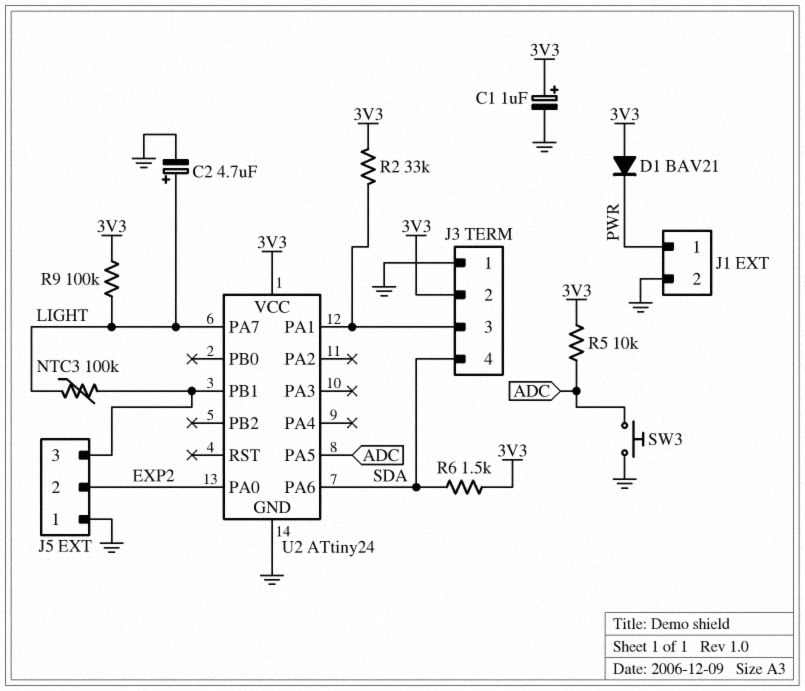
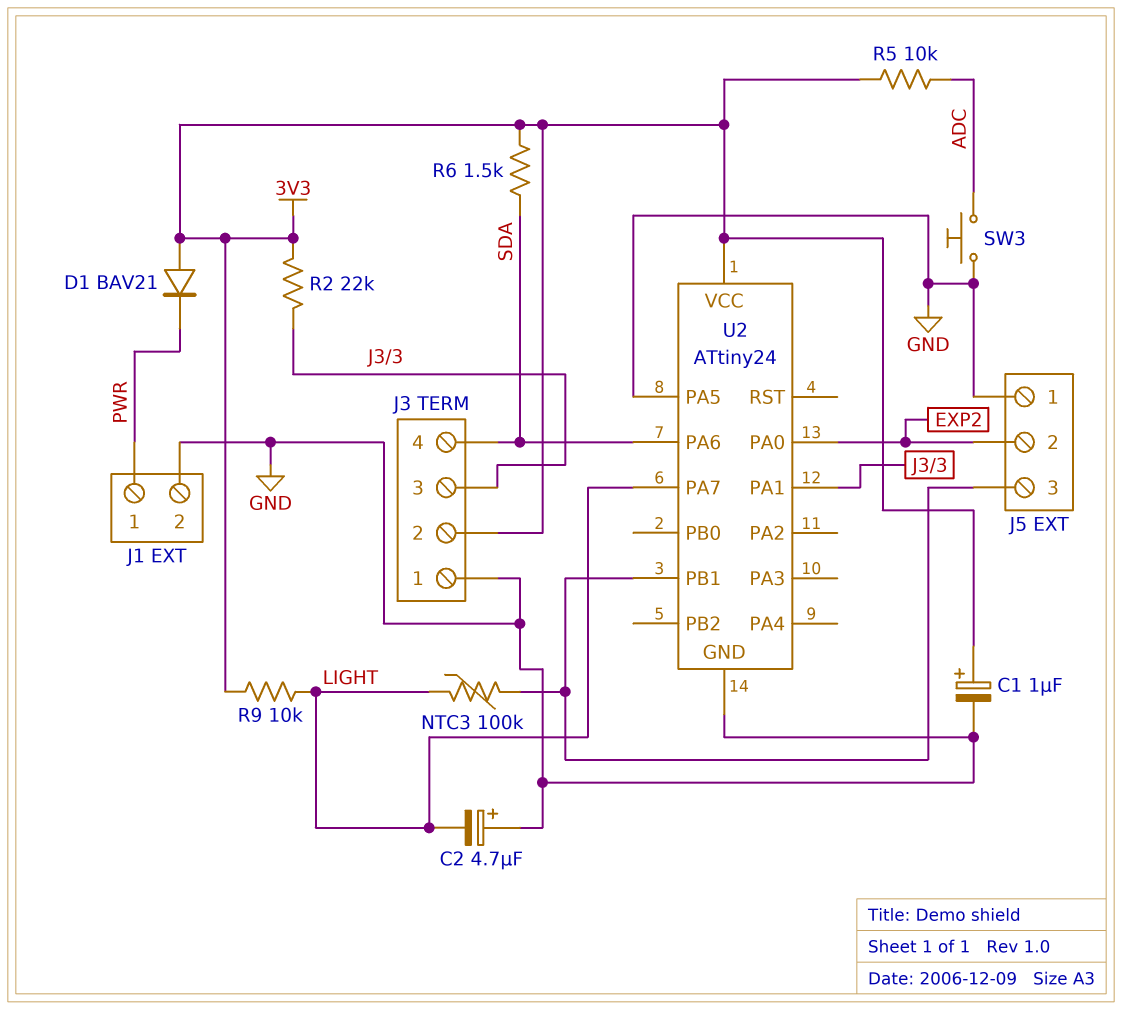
C2: 4.7uF (plus LIGHT, minus GND) -> 4.7uF (plus GND, minus LIGHT)
R2: 33k (3V3, J3/3) -> 22k (3V3, J3/3)
R9: 100k (3V3, LIGHT) -> 10k (3V3, LIGHT)
U2 pin PA5: ADC -> GND

